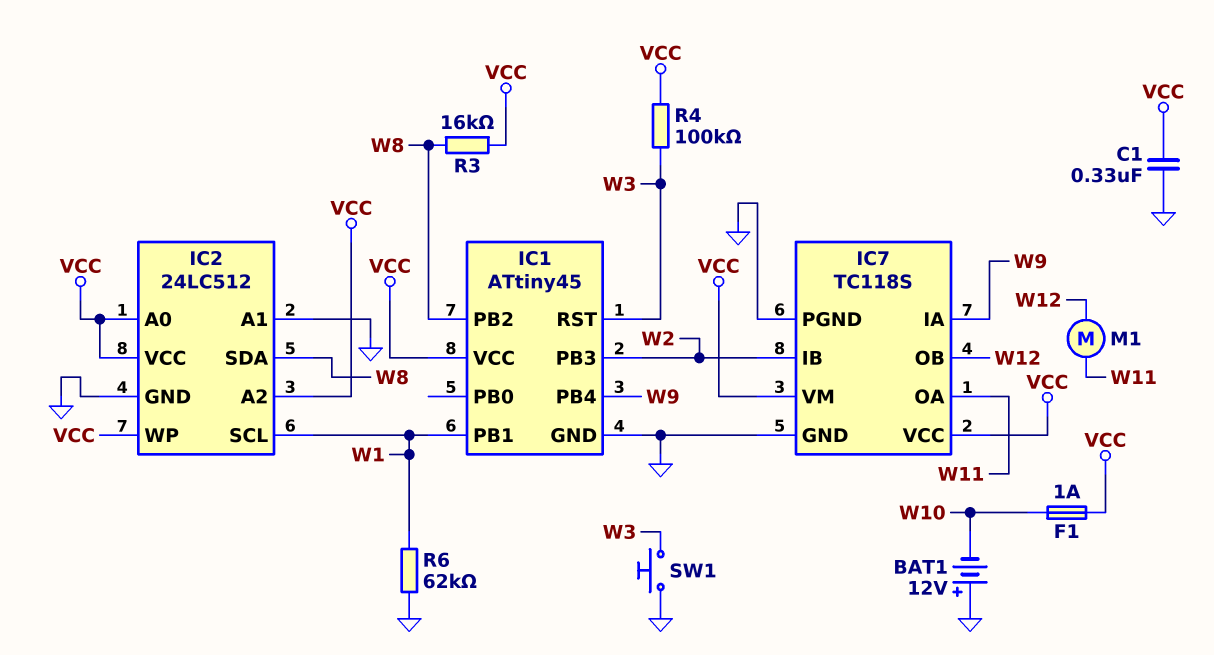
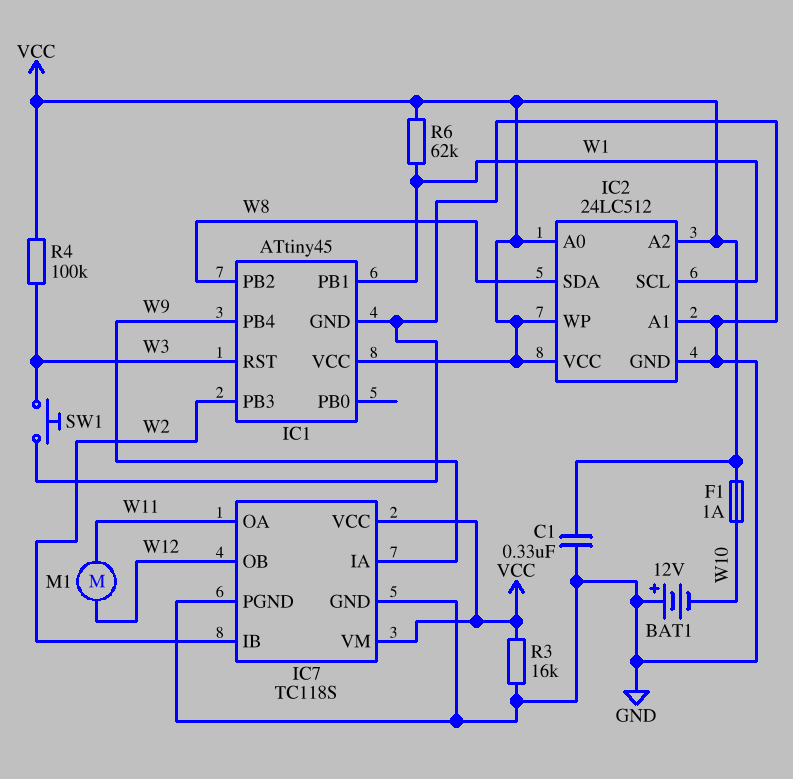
R3: 16k (VCC, W8) -> 16k (GND, VCC)
R6: 62k (GND, W1) -> 62k (VCC, W1)

